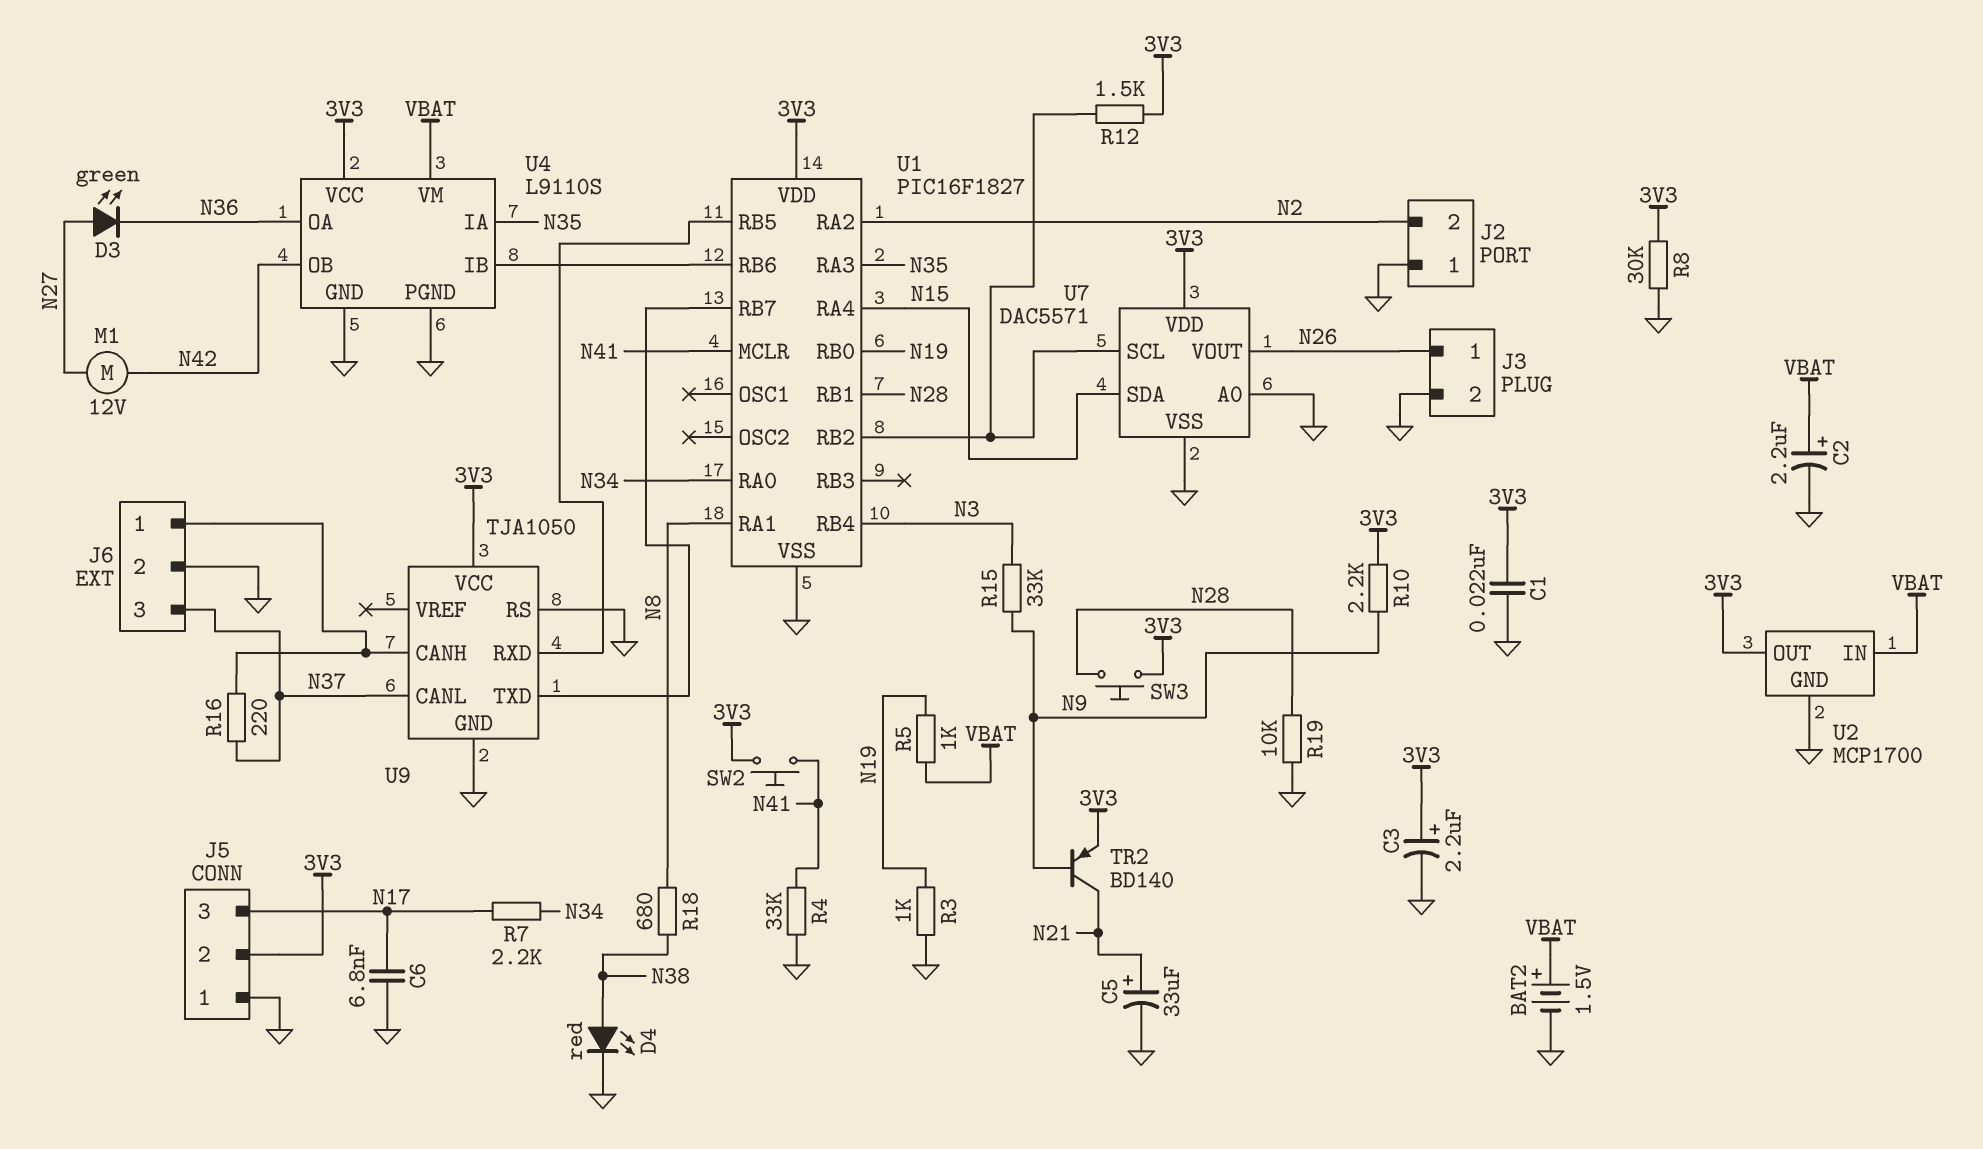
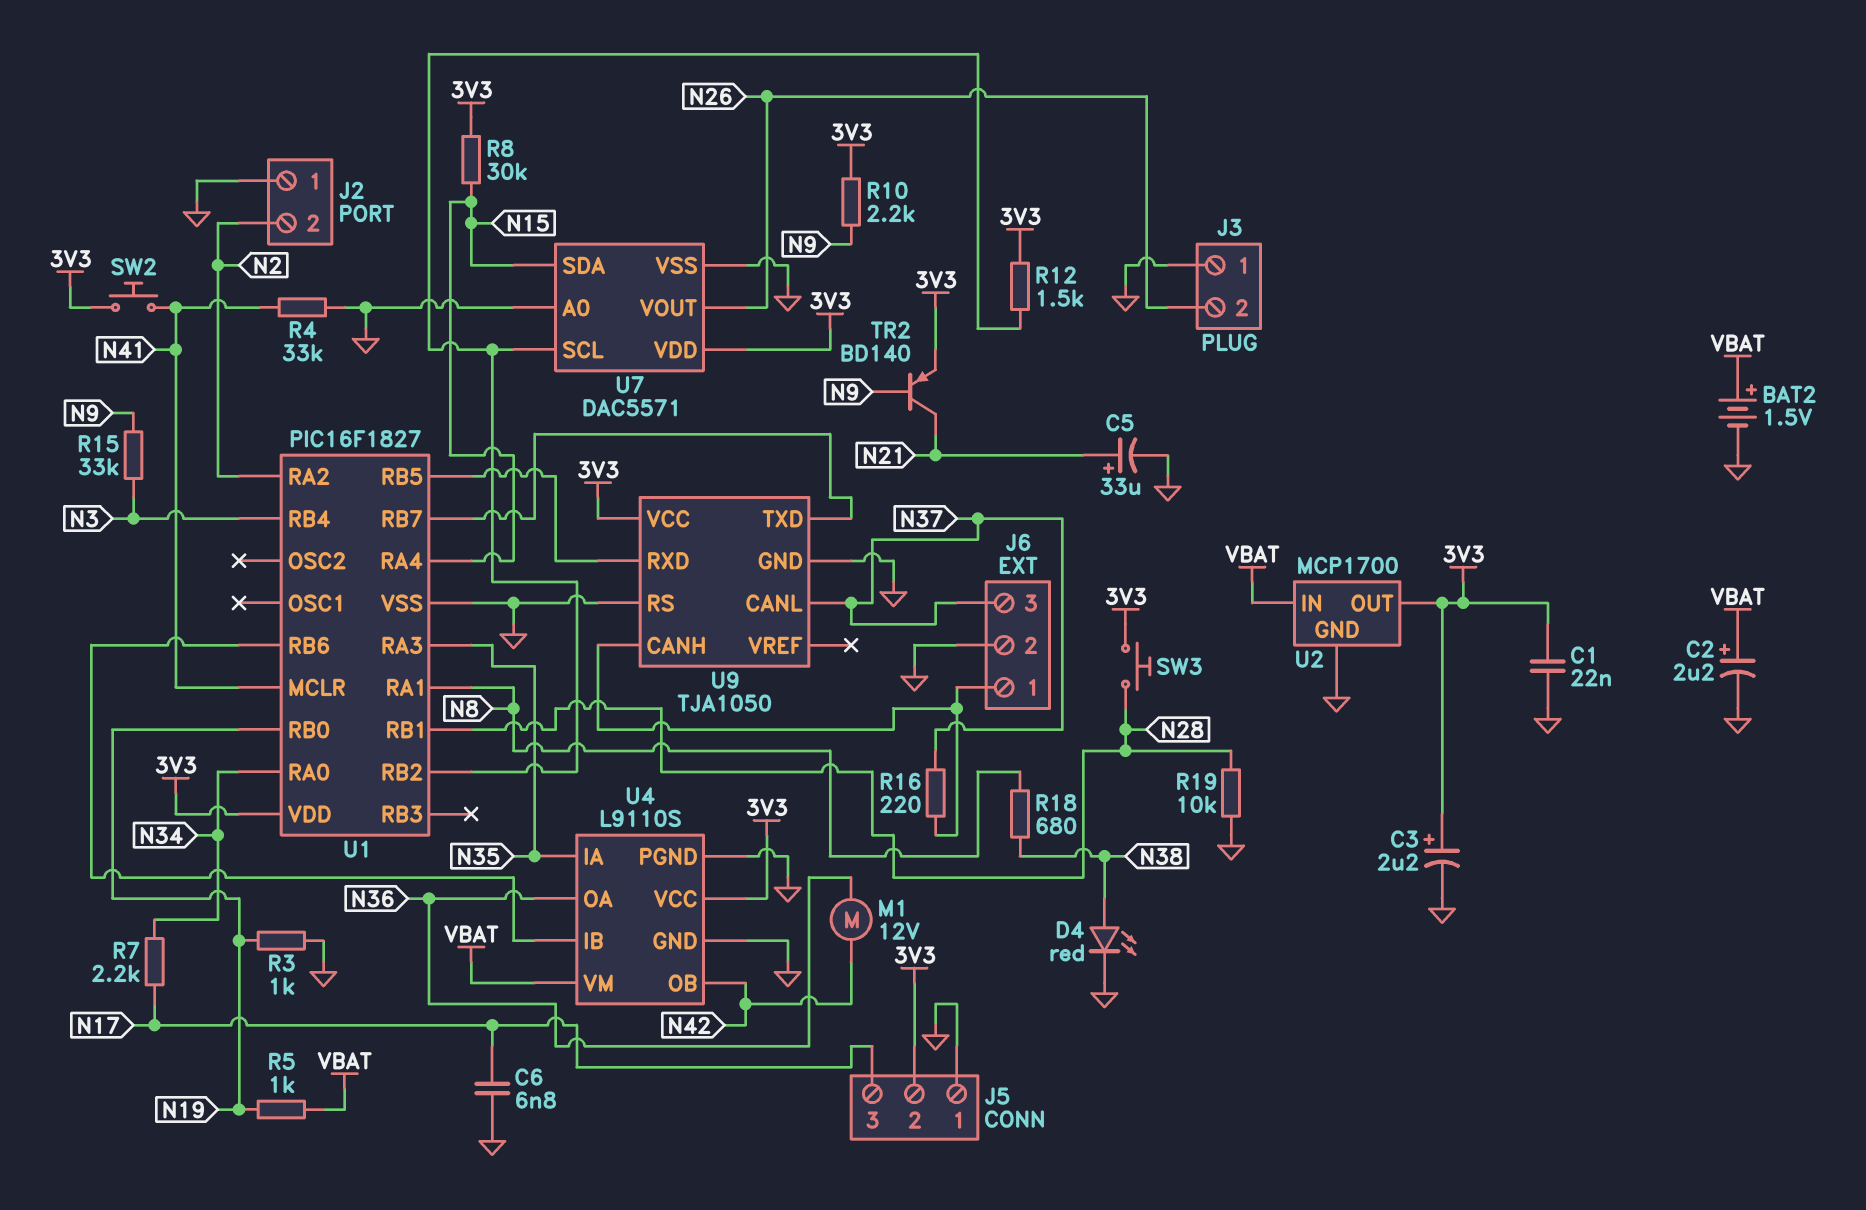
D3: LED green (A N27, K N36) -> none
J3 pin 1: N26 -> GND
J3 pin 2: GND -> N26
M1: motor 12V (N27, N42) -> motor 12V (N36, N42)
R8: 30k (3V3, GND) -> 30k (3V3, N15)

